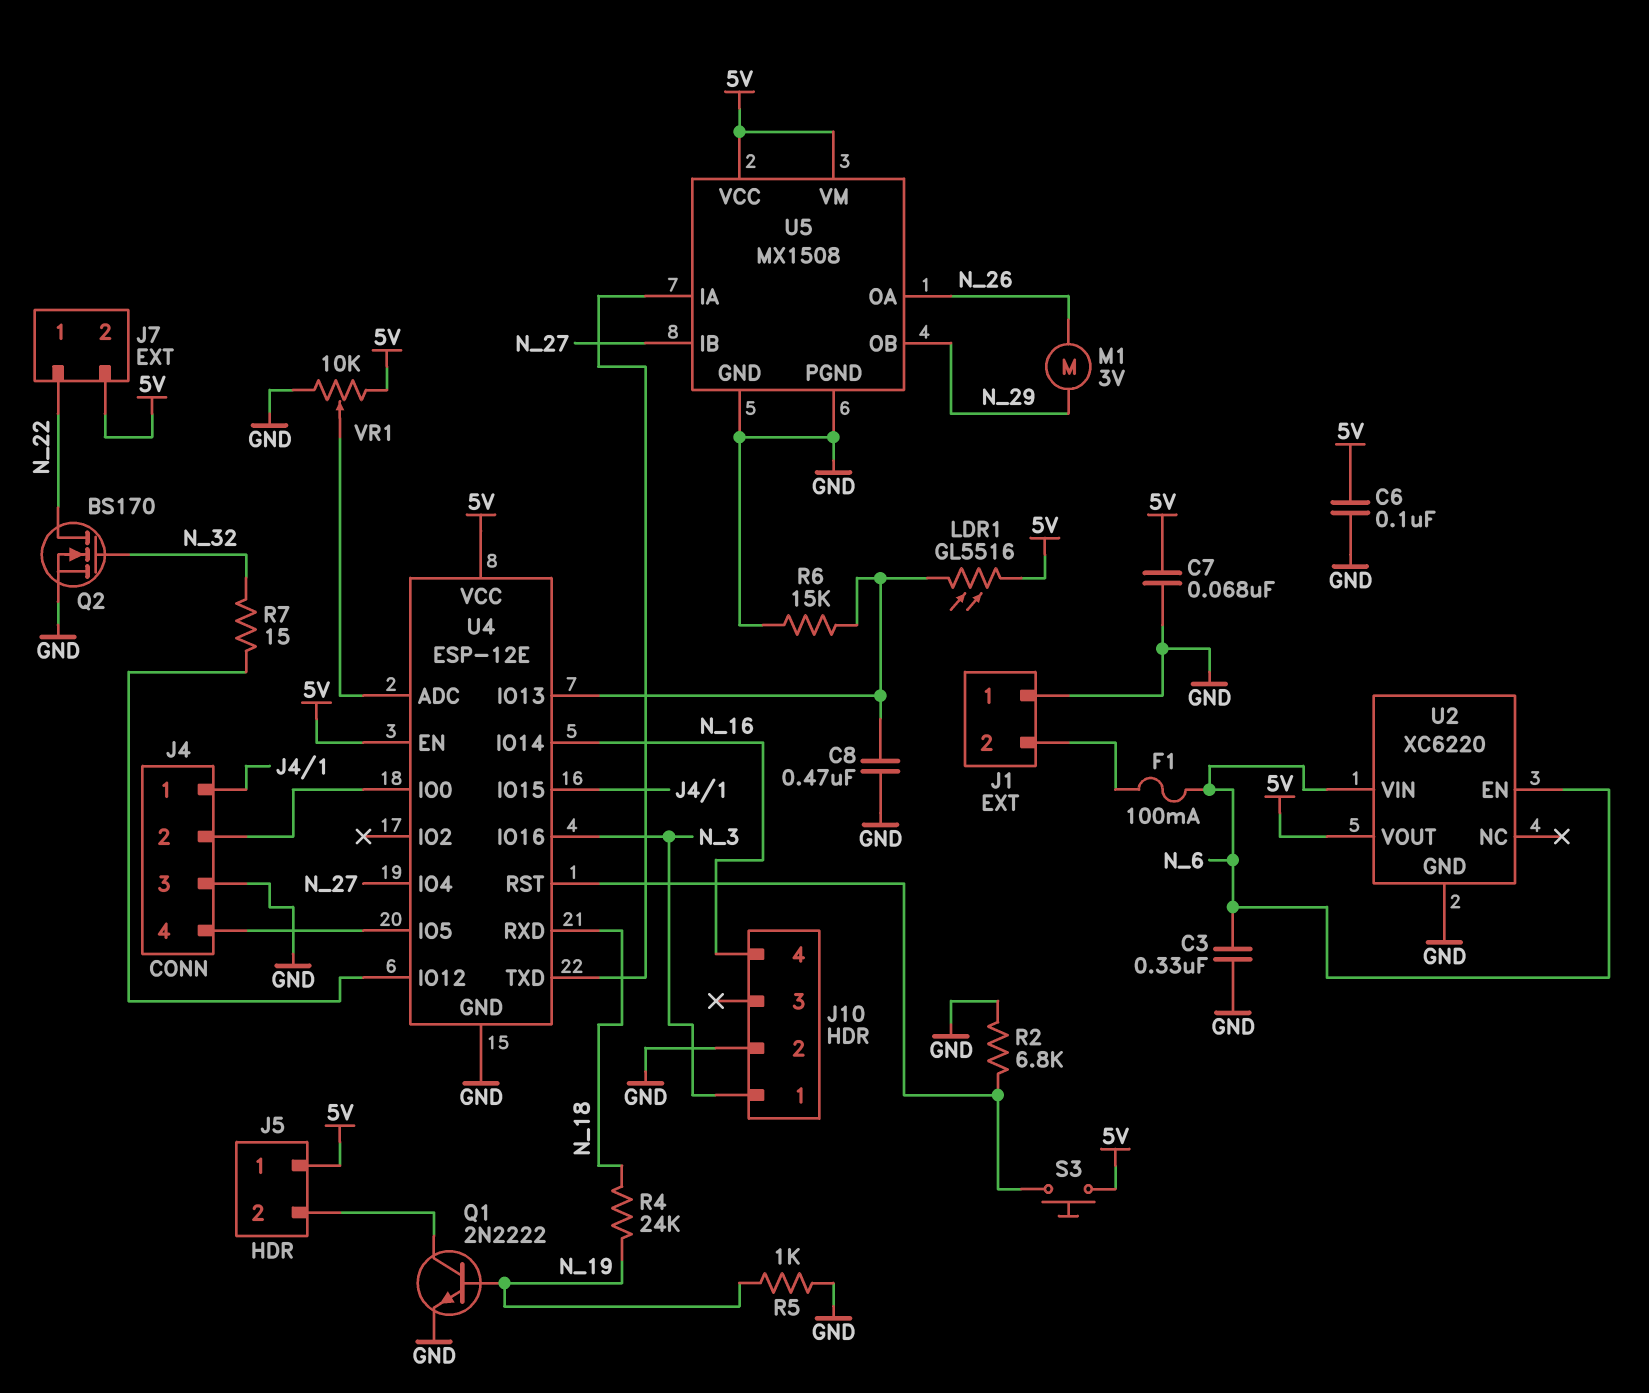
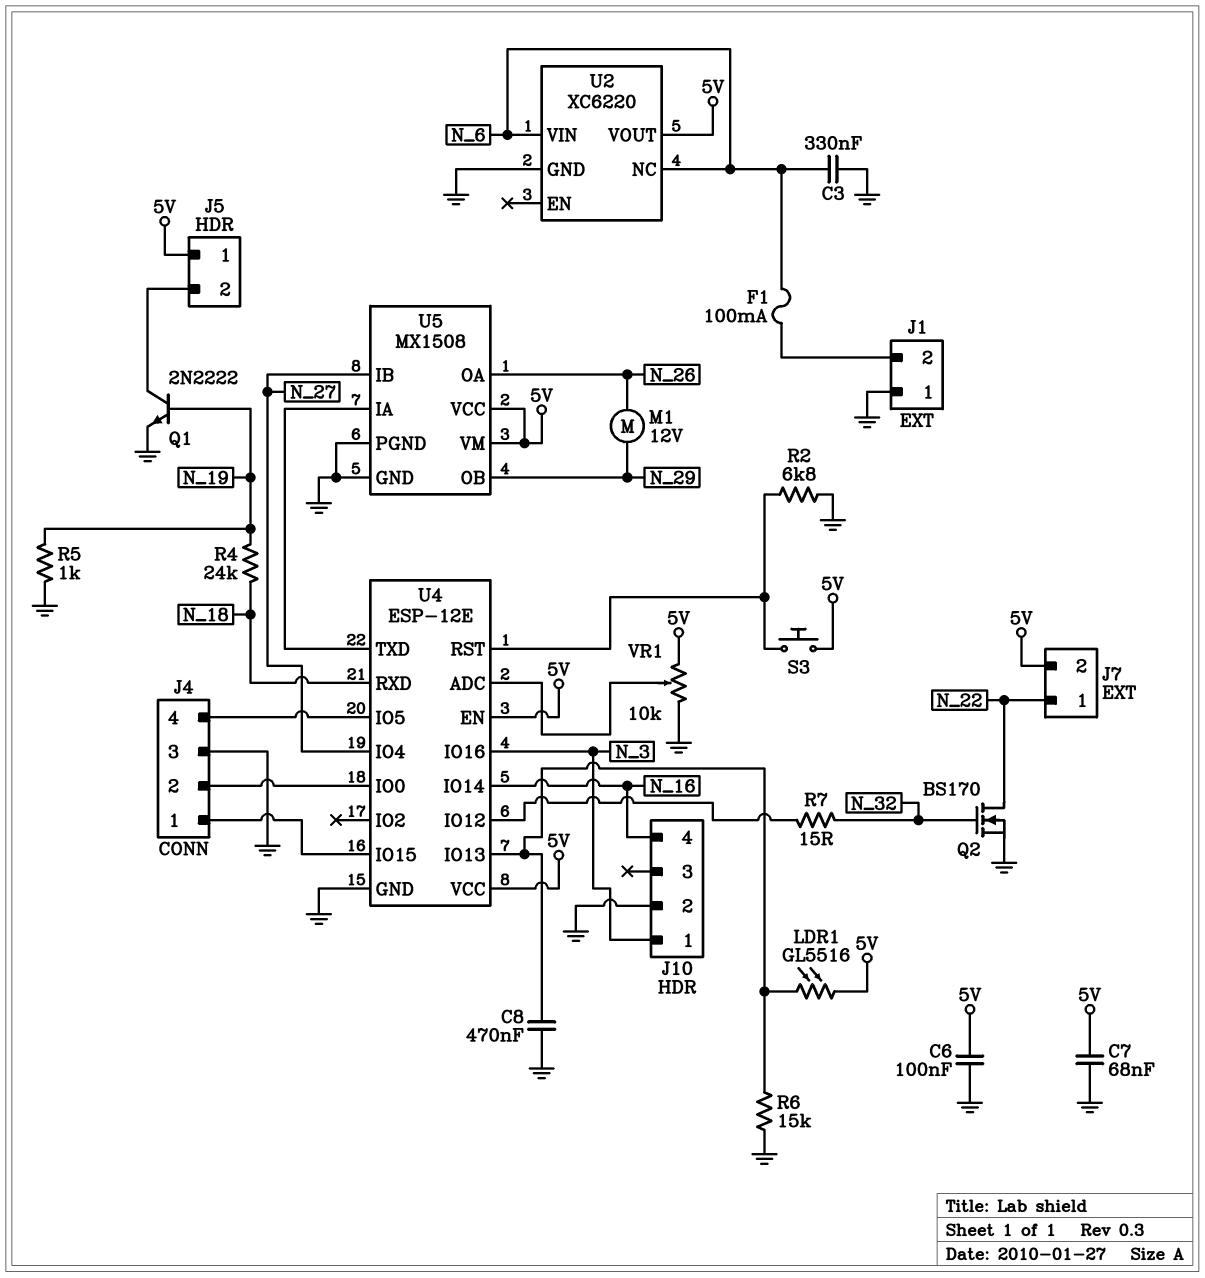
M1: motor 3V (N_26, N_29) -> motor 12V (N_26, N_29)
U2 pin EN: N_6 -> none
U2 pin NC: none -> N_6

